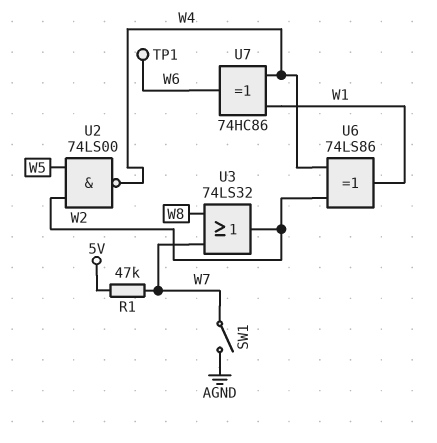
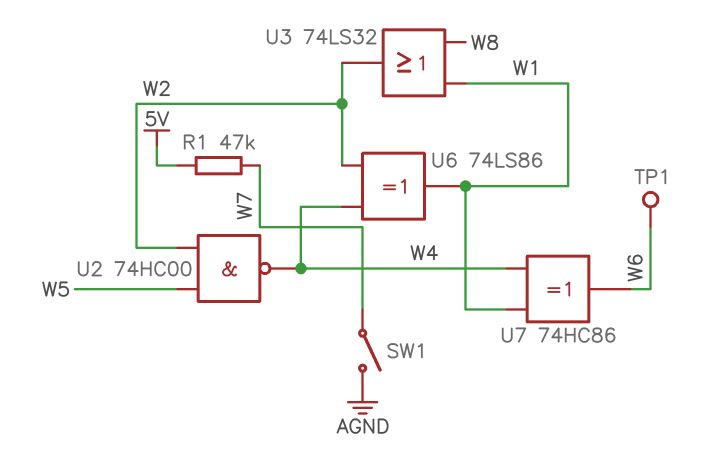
U2: NAND 74LS00 (in W2, in W5, out W4) -> NAND 74HC00 (in W2, in W5, out W4)
U3: OR 74LS32 (in W7, in W8, out W2) -> OR 74LS32 (in W1, in W8, out W2)

